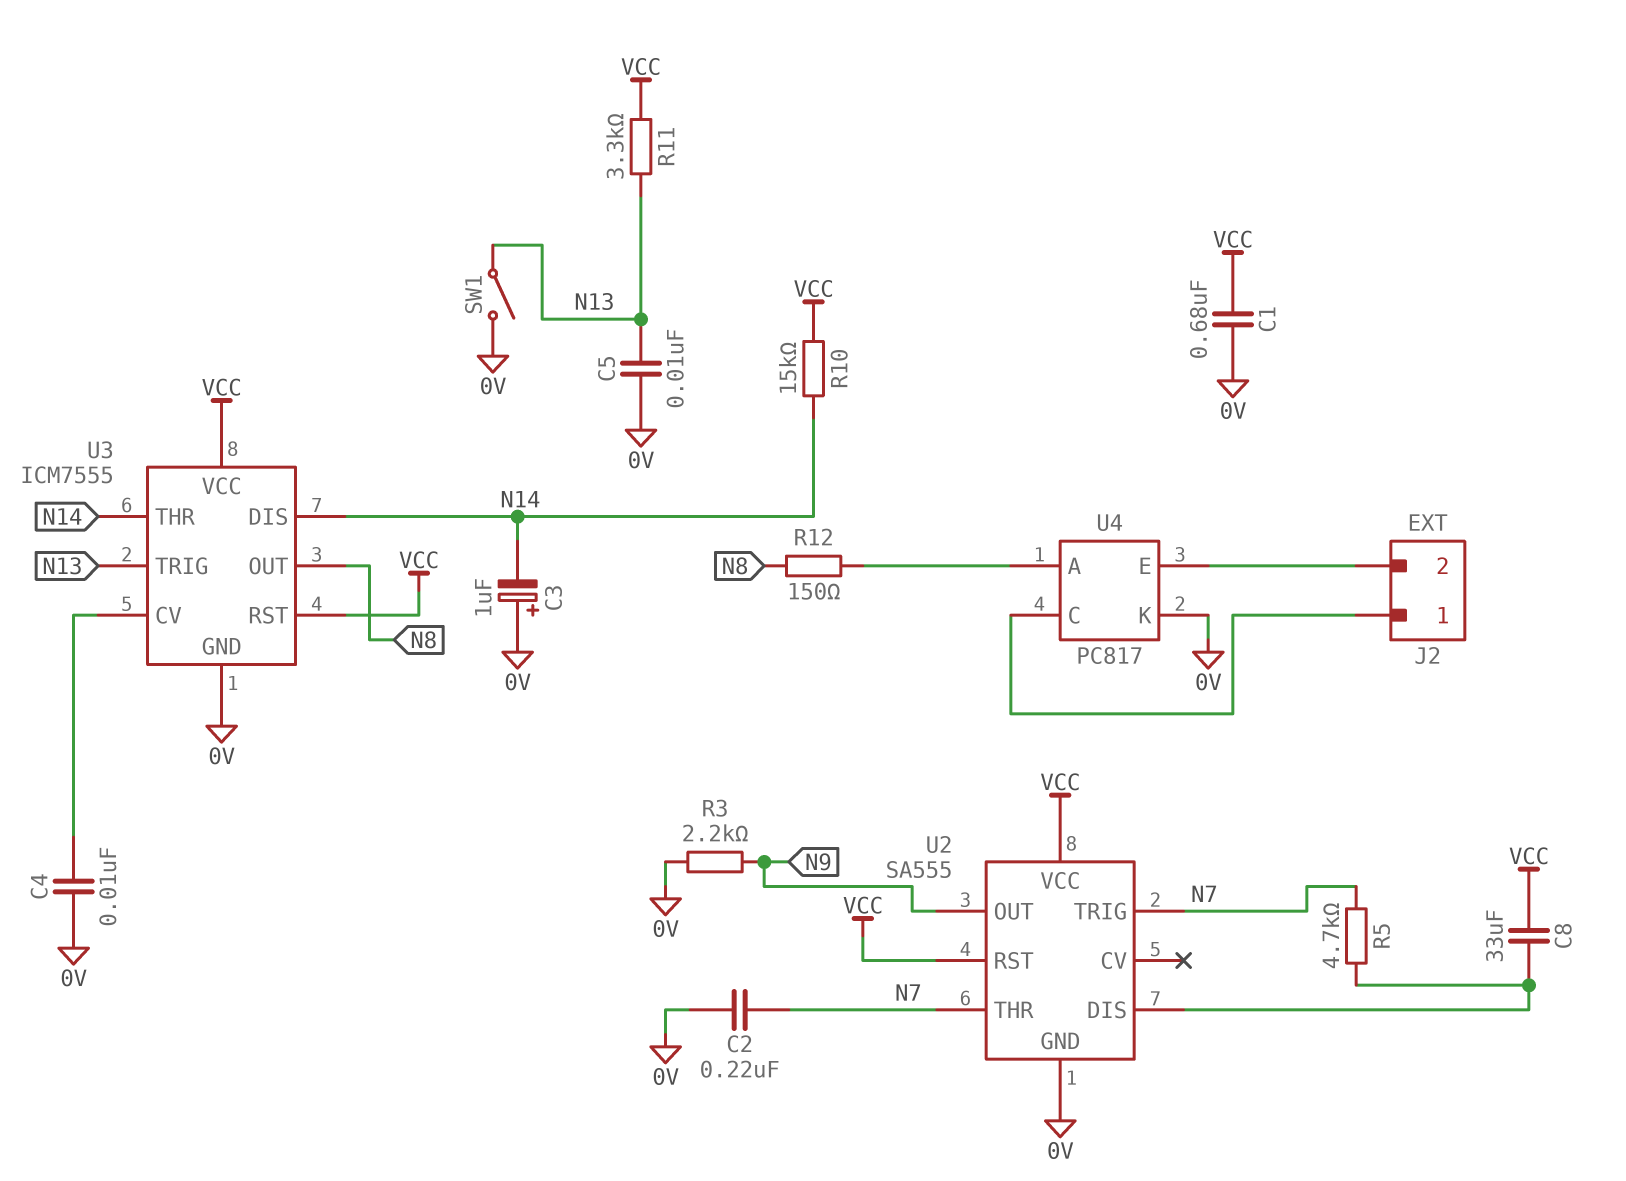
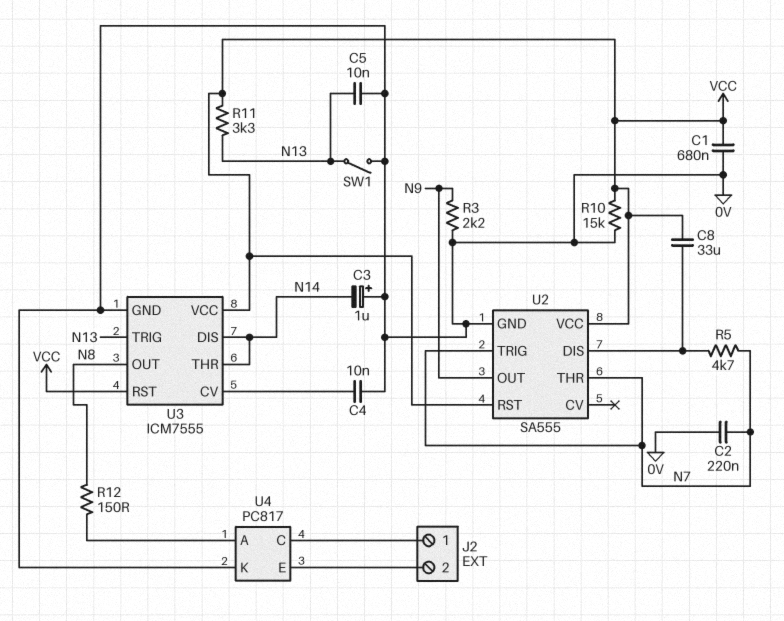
R10: 15k (N14, VCC) -> 15k (0V, VCC)

